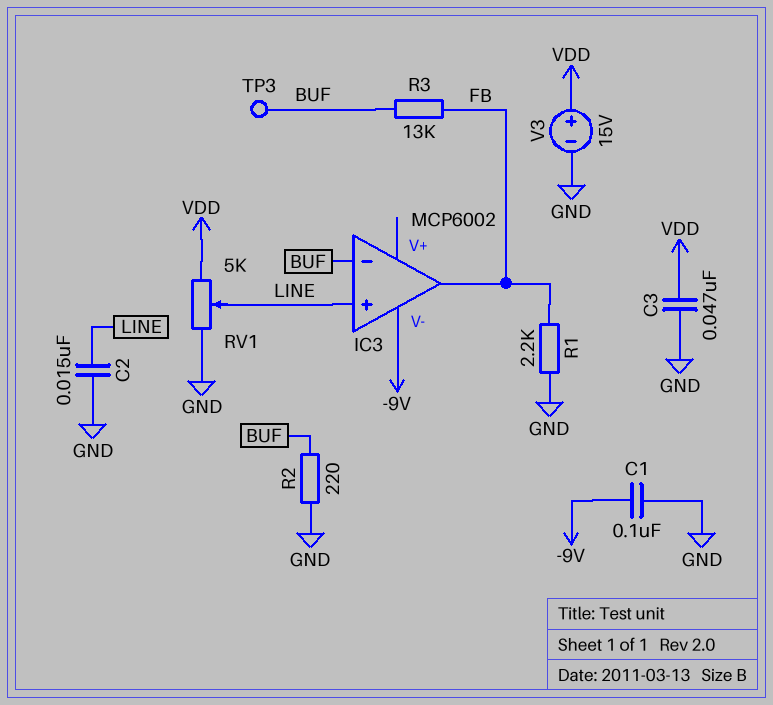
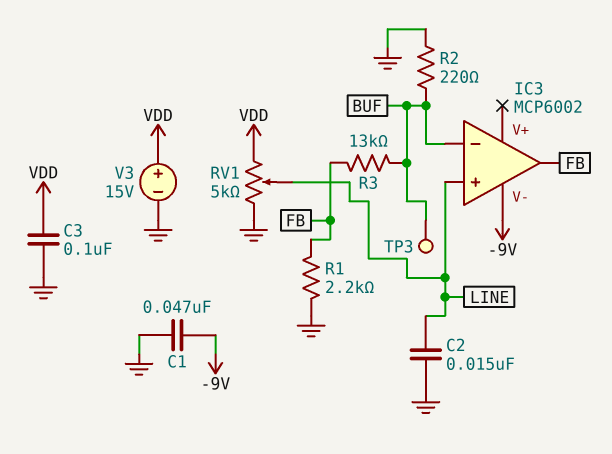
C1: 100nF (-9V, GND) -> 47nF (-9V, GND)
C3: 47nF (GND, VDD) -> 100nF (GND, VDD)

